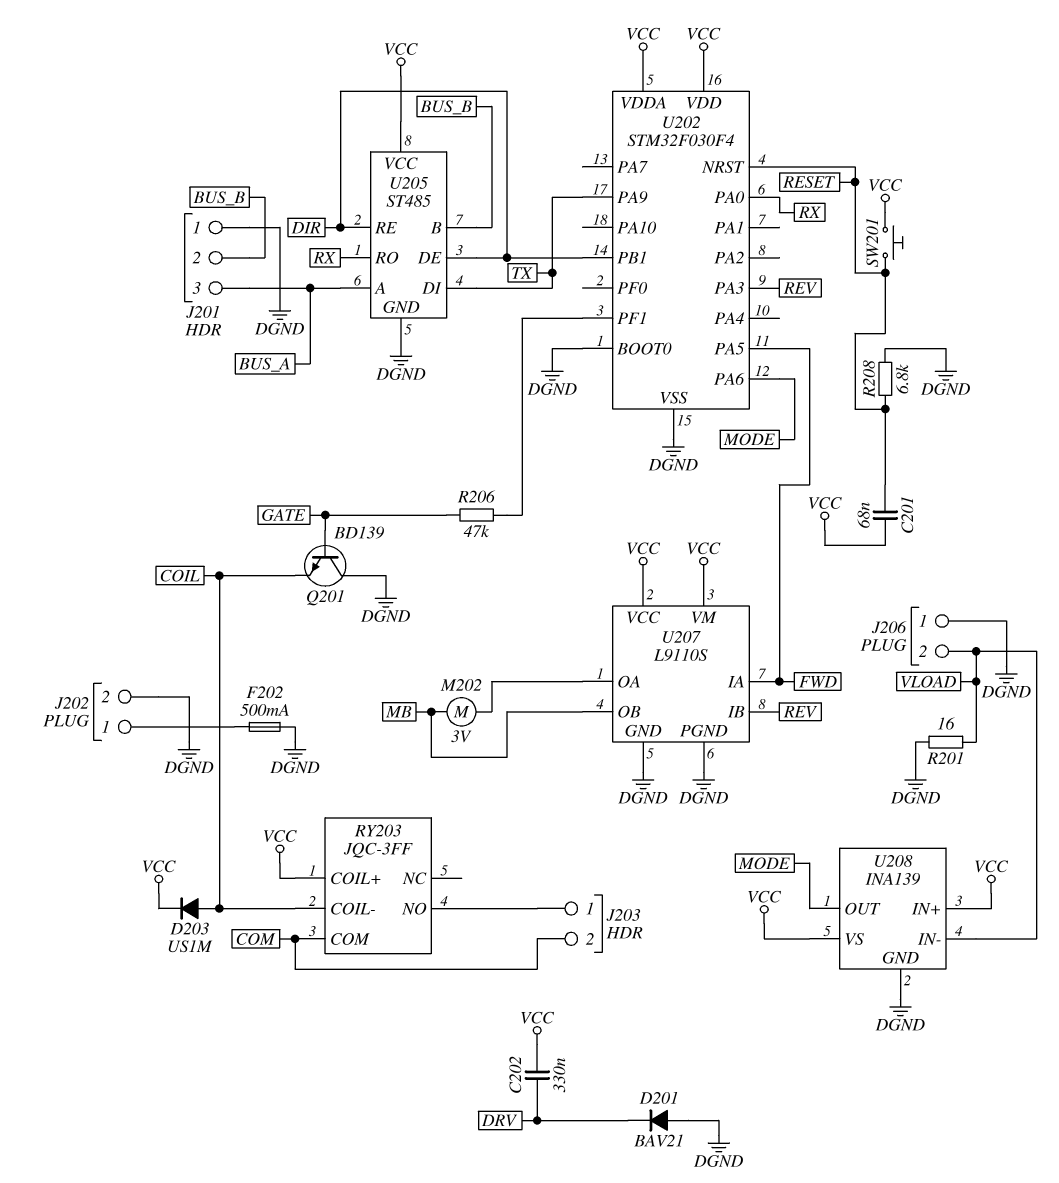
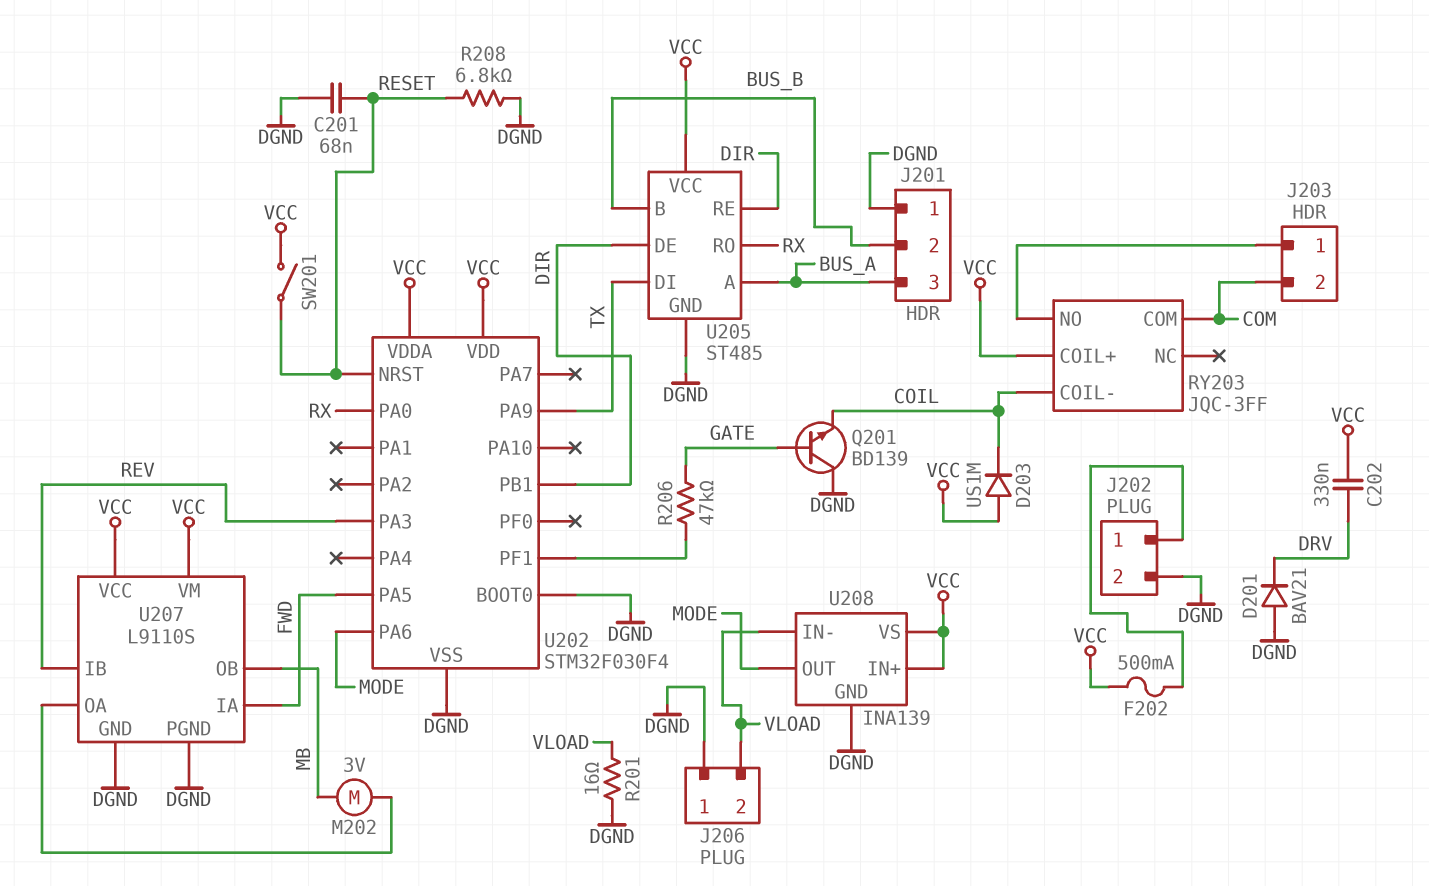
C201: 68nF (RESET, VCC) -> 68nF (DGND, RESET)
D203: diode US1M (A COIL, K VCC) -> diode US1M (A VCC, K COIL)
F202: 500mA (DGND, J202/1) -> 500mA (J202/1, VCC)
SW201: button (RESET, VCC) -> switch (RESET, VCC)

